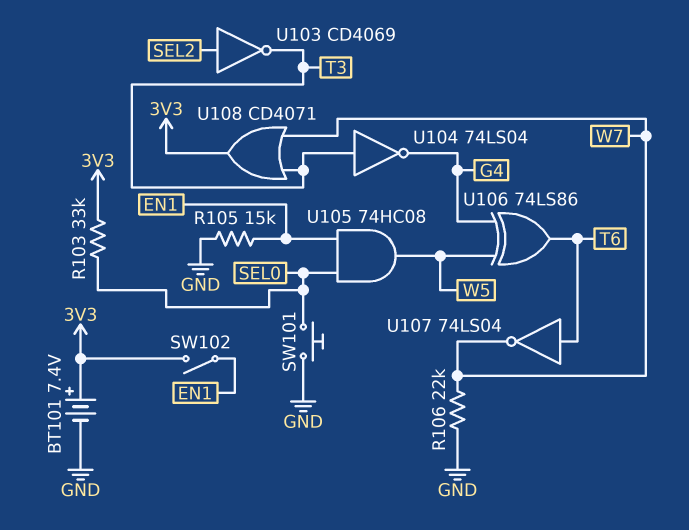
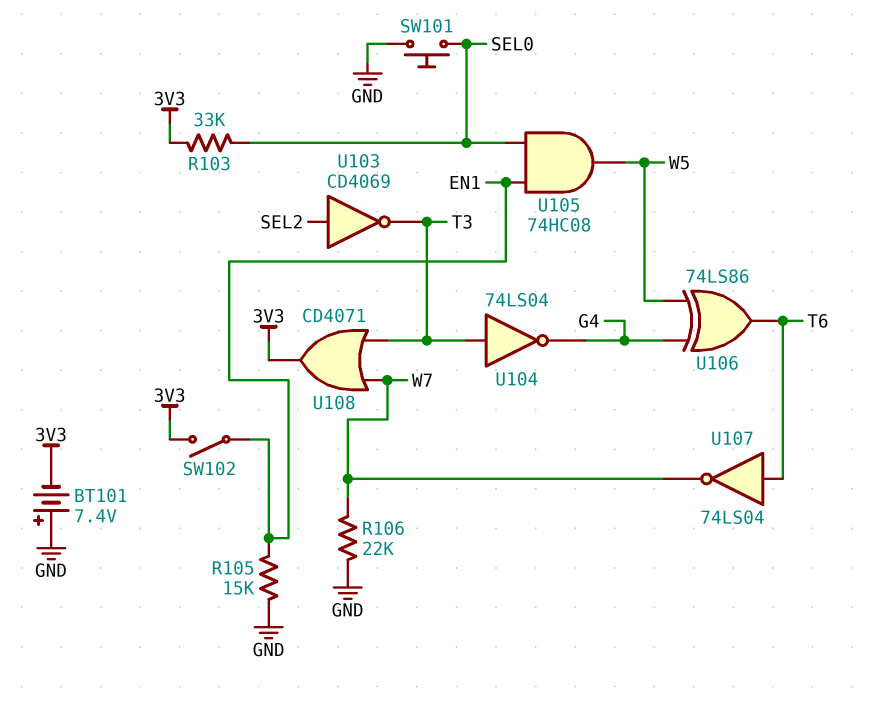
BT101: 7.4V (plus 3V3, minus GND) -> 7.4V (plus GND, minus 3V3)

